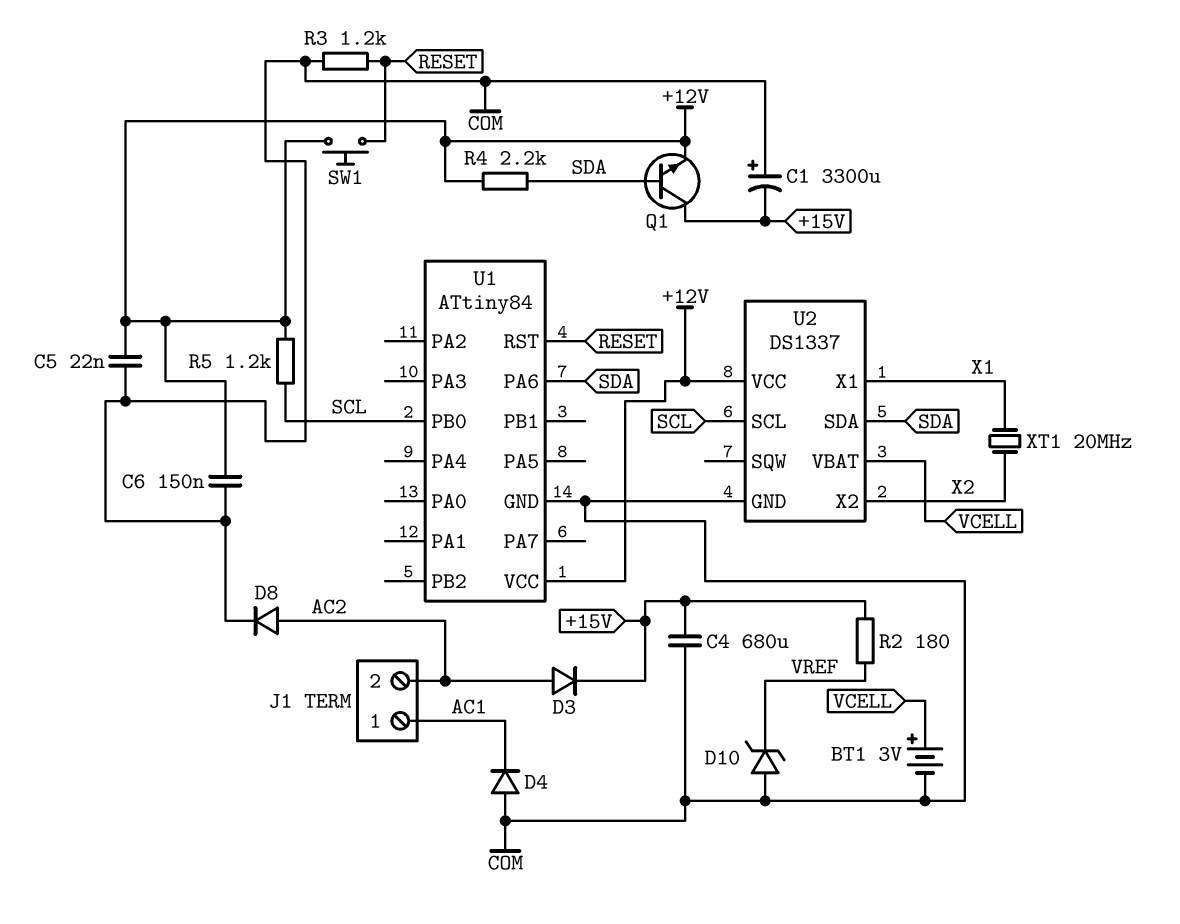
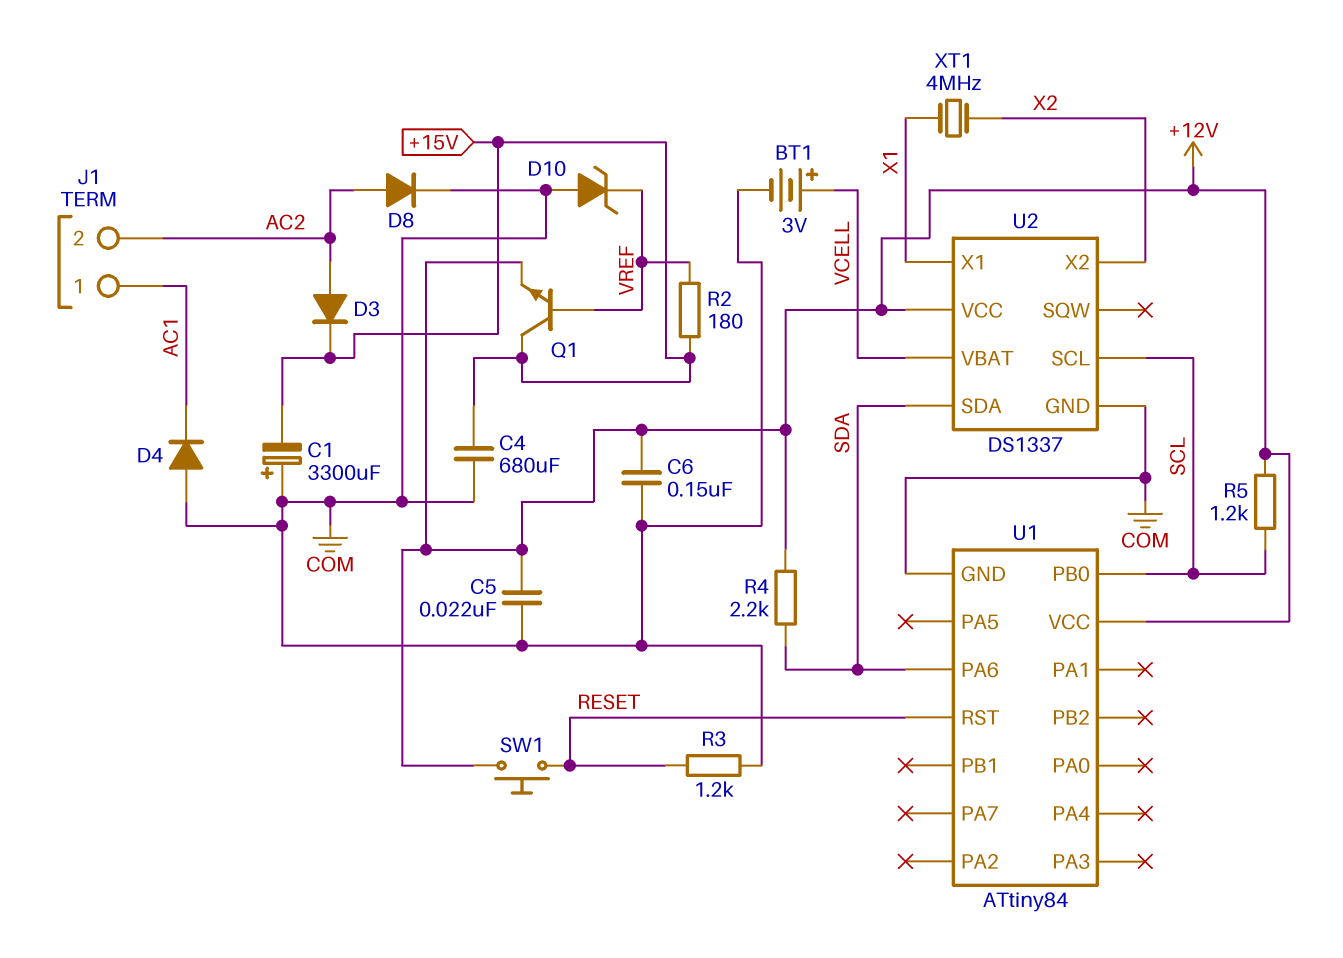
Q1: NPN (B SDA, C +15V, E +12V) -> NPN (B VREF, C +15V, E +12V)
XT1: 20MHz (X1, X2) -> 4MHz (X1, X2)

